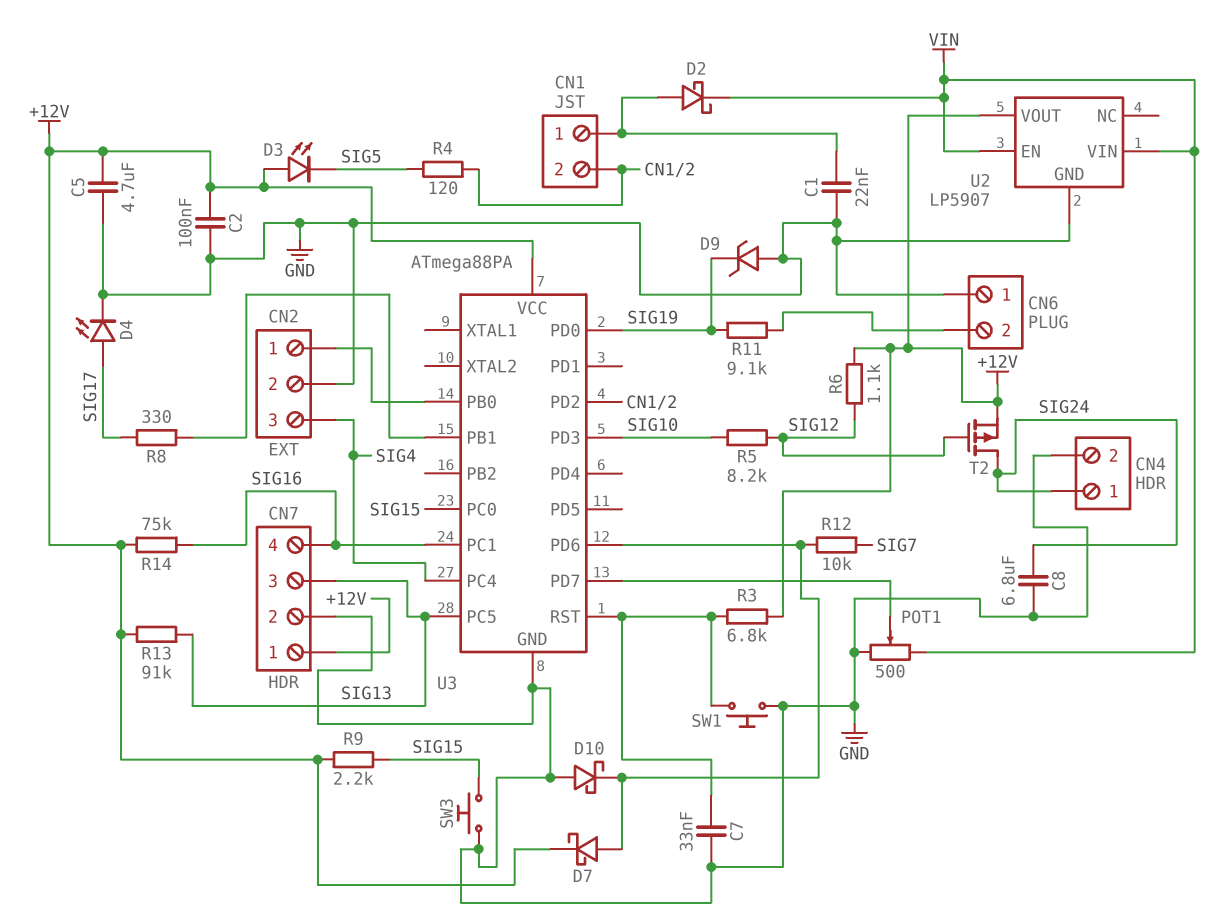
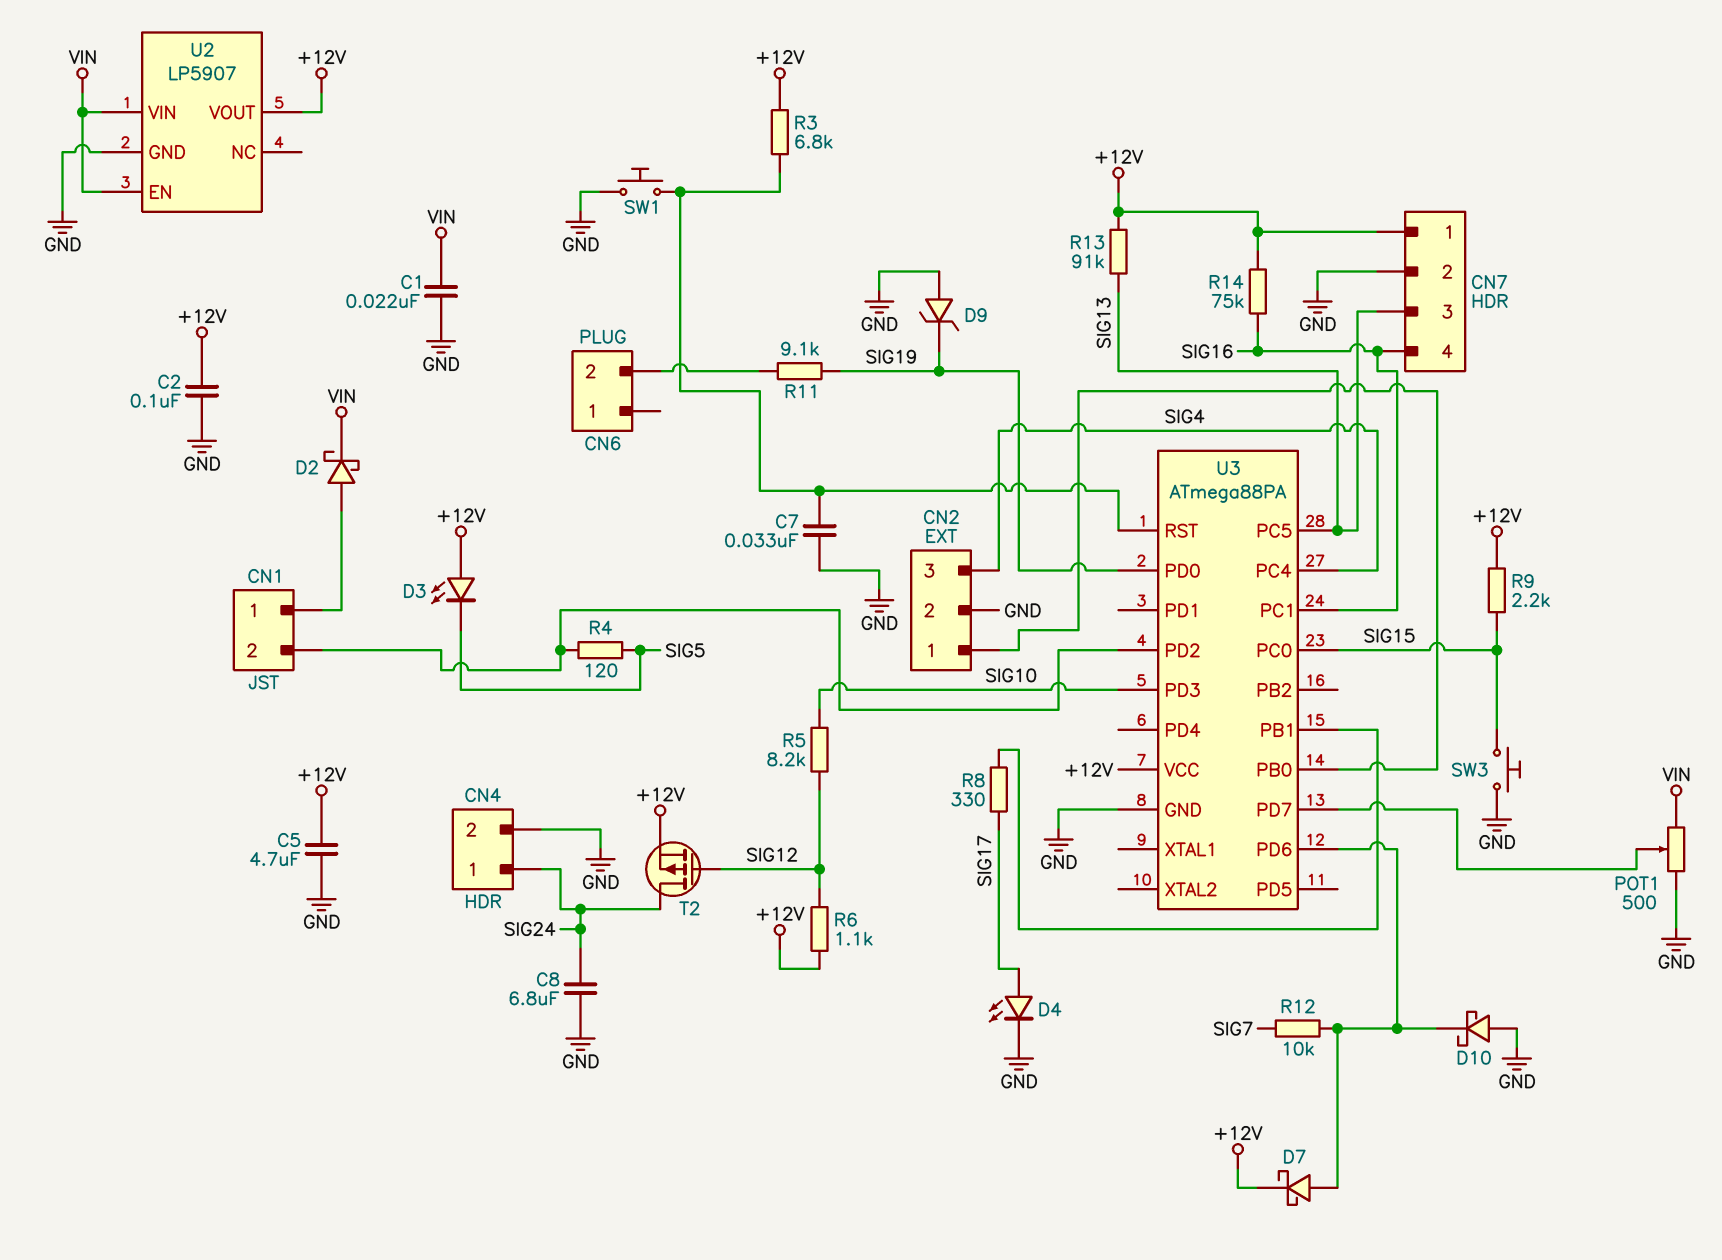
C1: 22nF (CN1/1, GND) -> 22nF (GND, VIN)
CN6 pin 1: GND -> none

